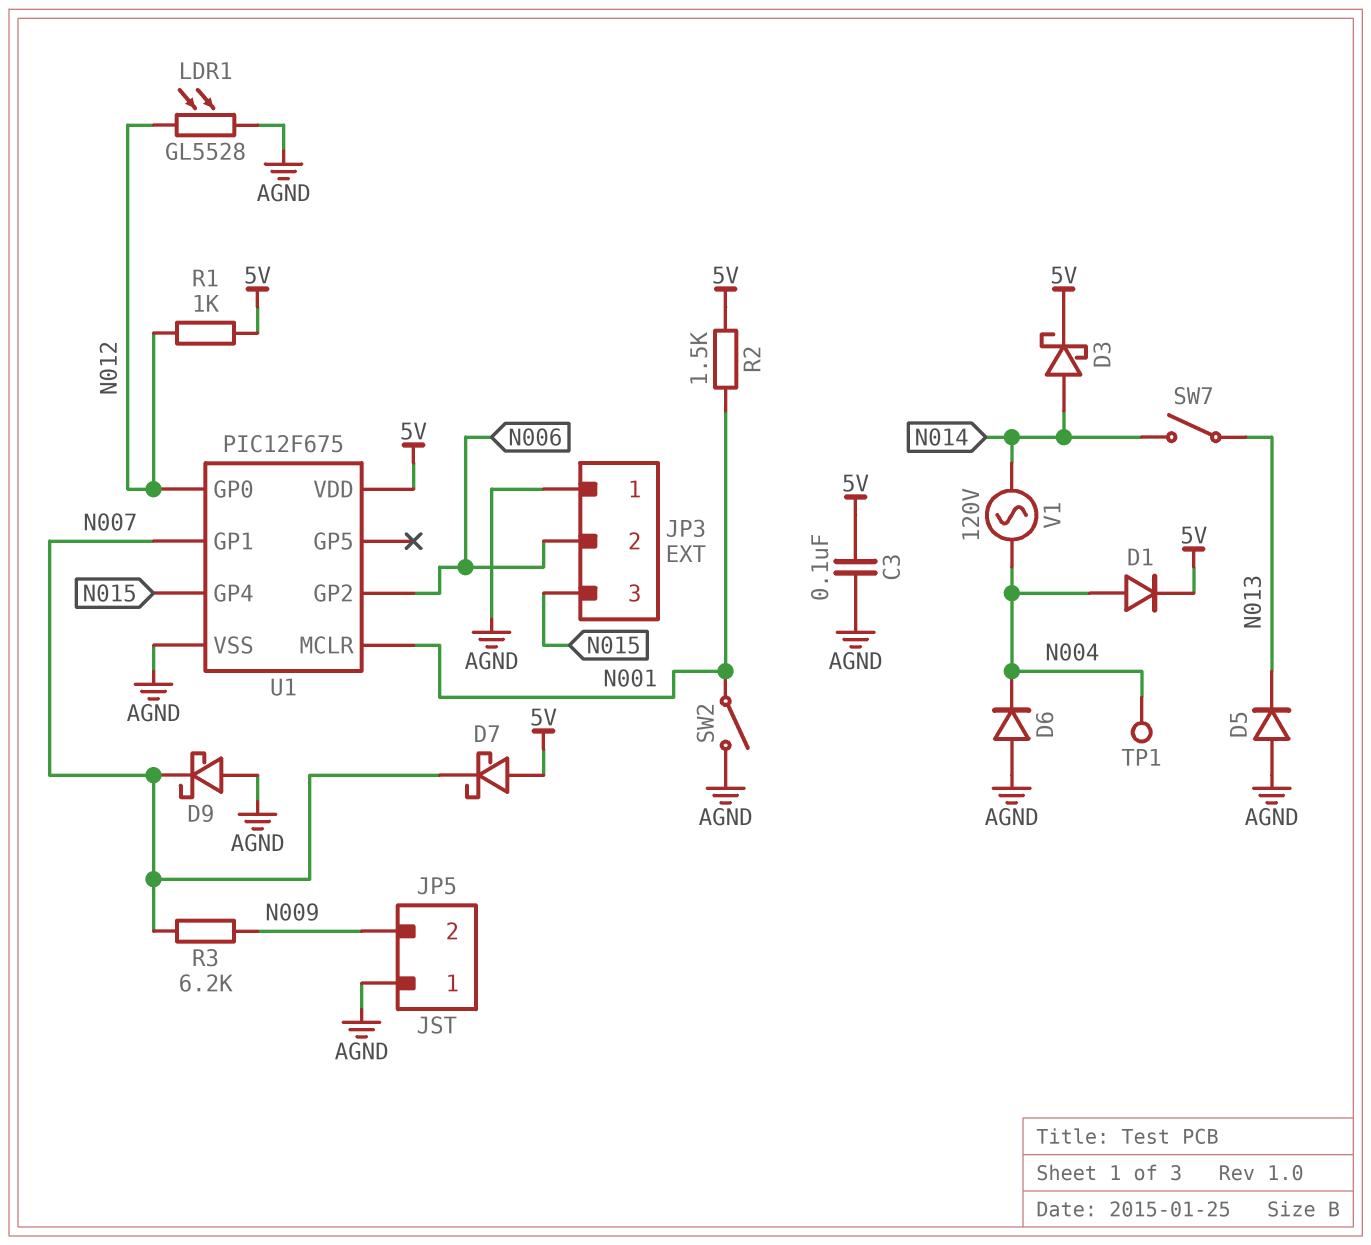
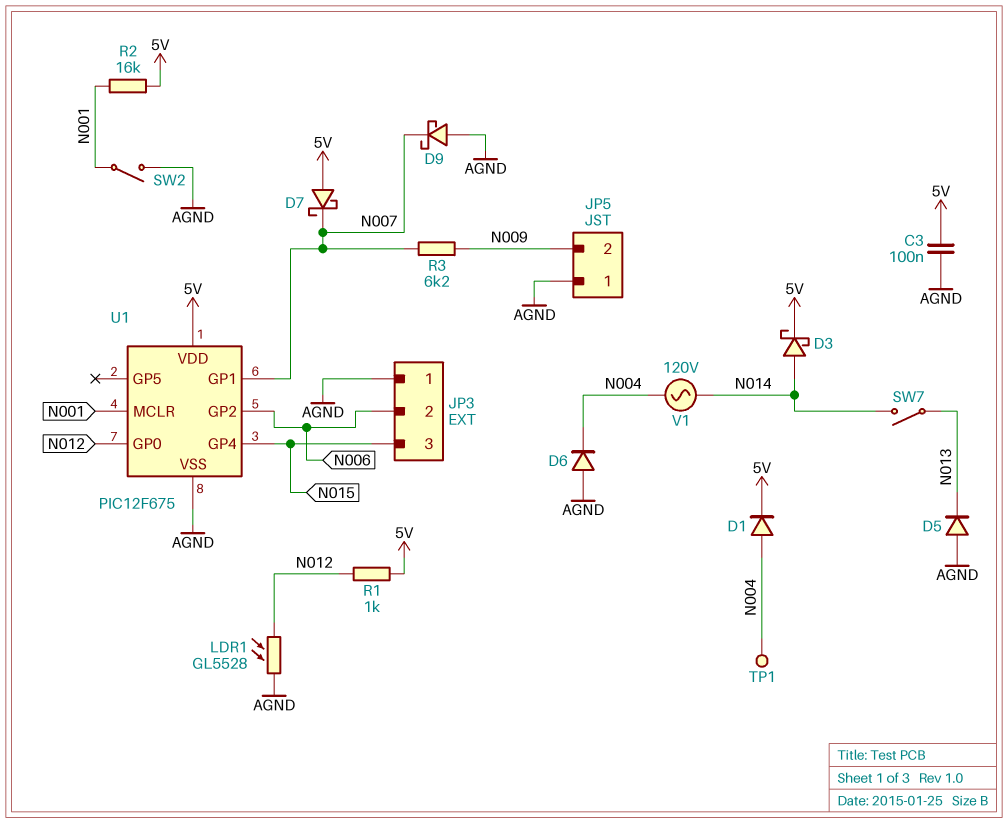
R2: 1.5k (5V, N001) -> 16k (5V, N001)

